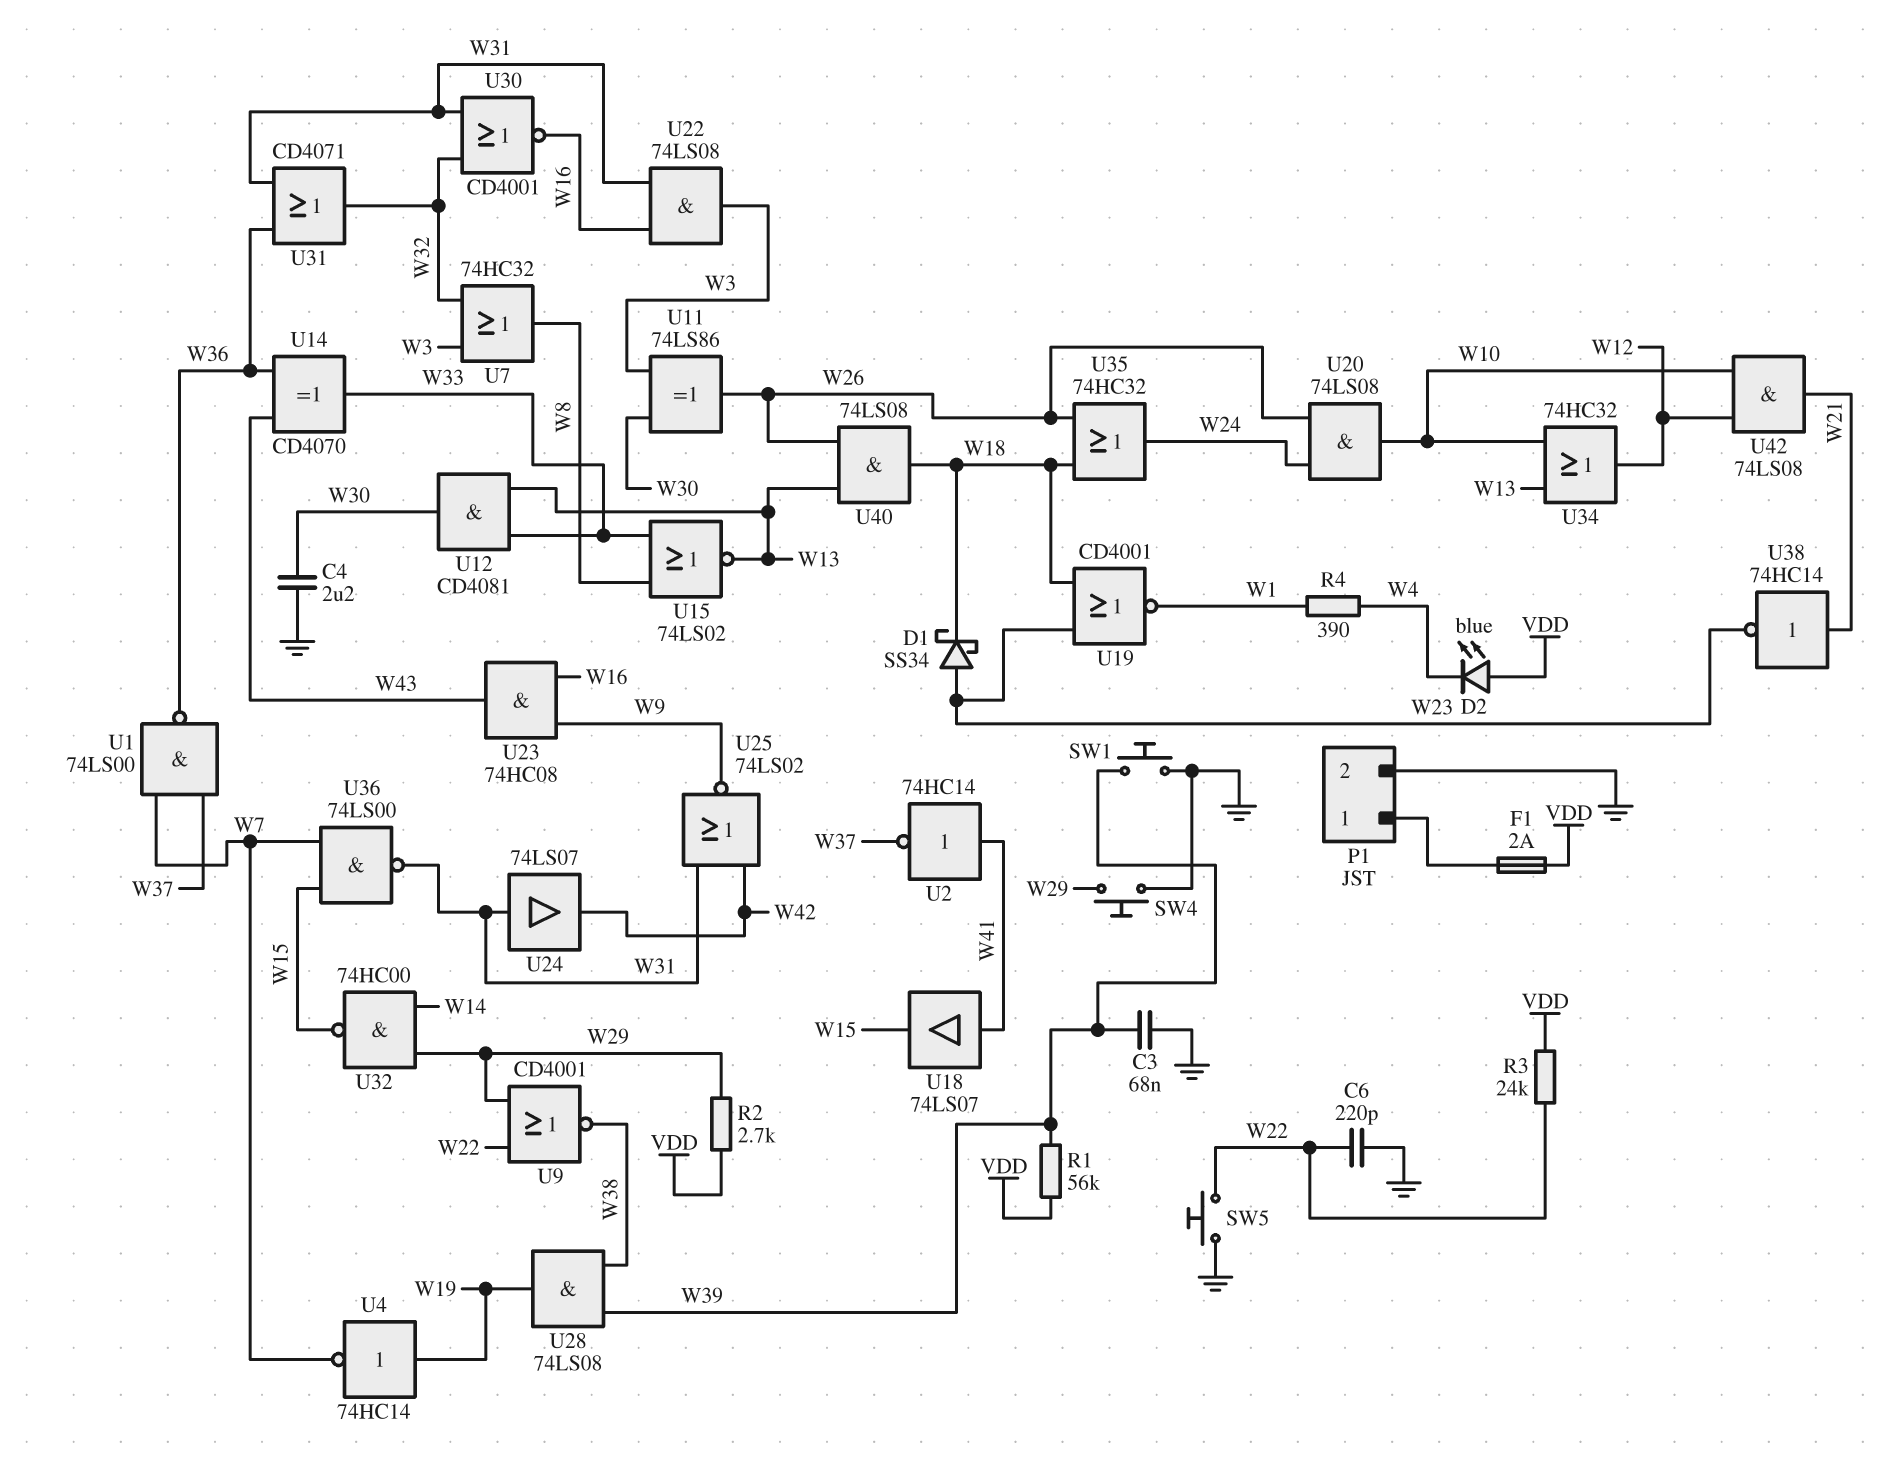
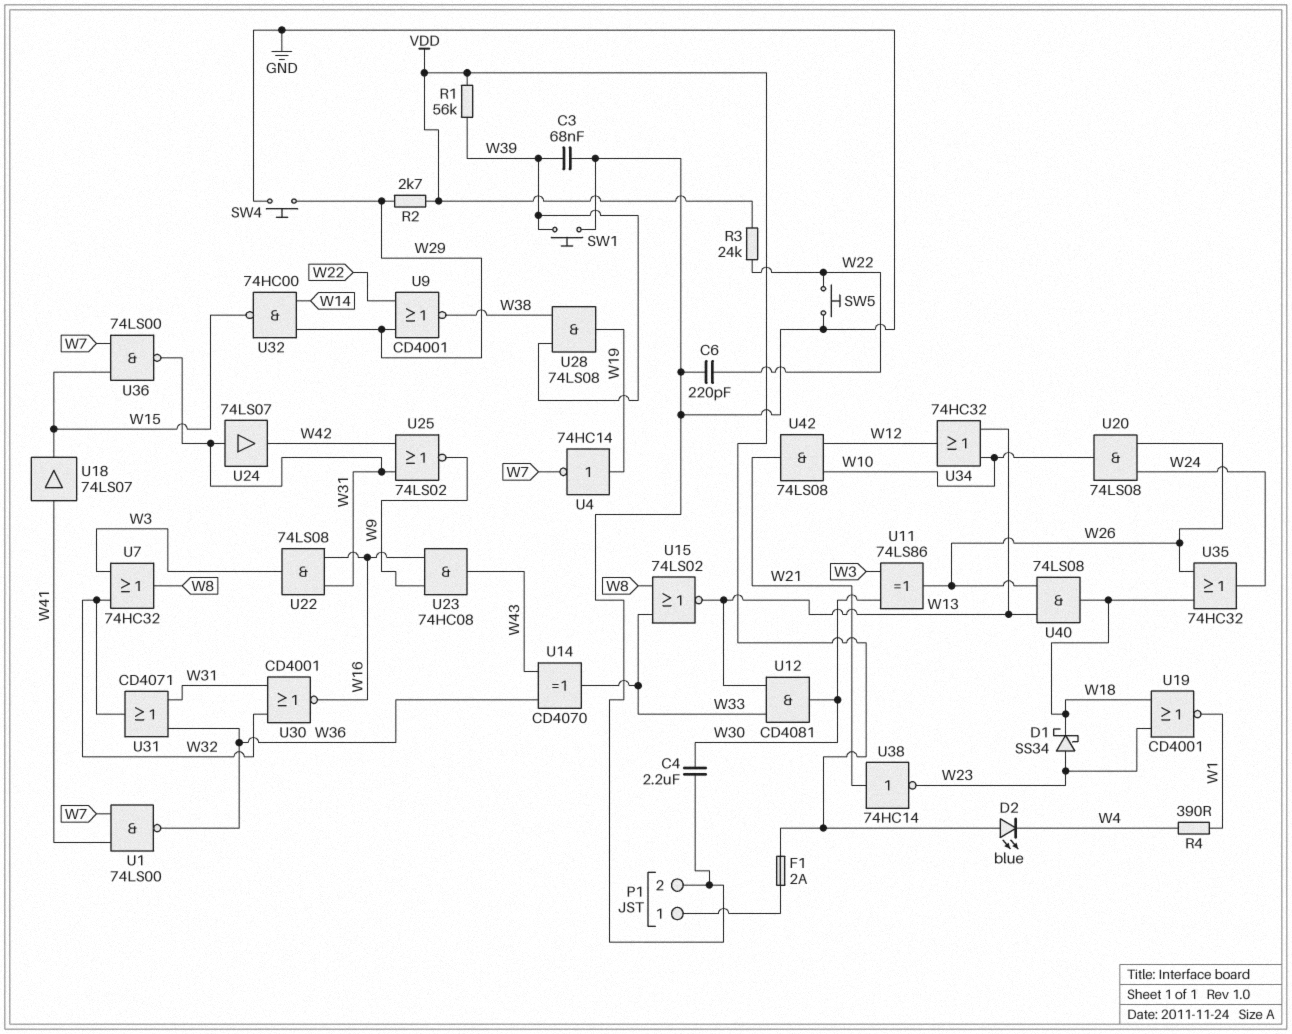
U1: NAND 74LS00 (in W7, in W37, out W36) -> NAND 74LS00 (in W7, in W41, out W36)
U2: NOT 74HC14 (in W41, out W37) -> none

